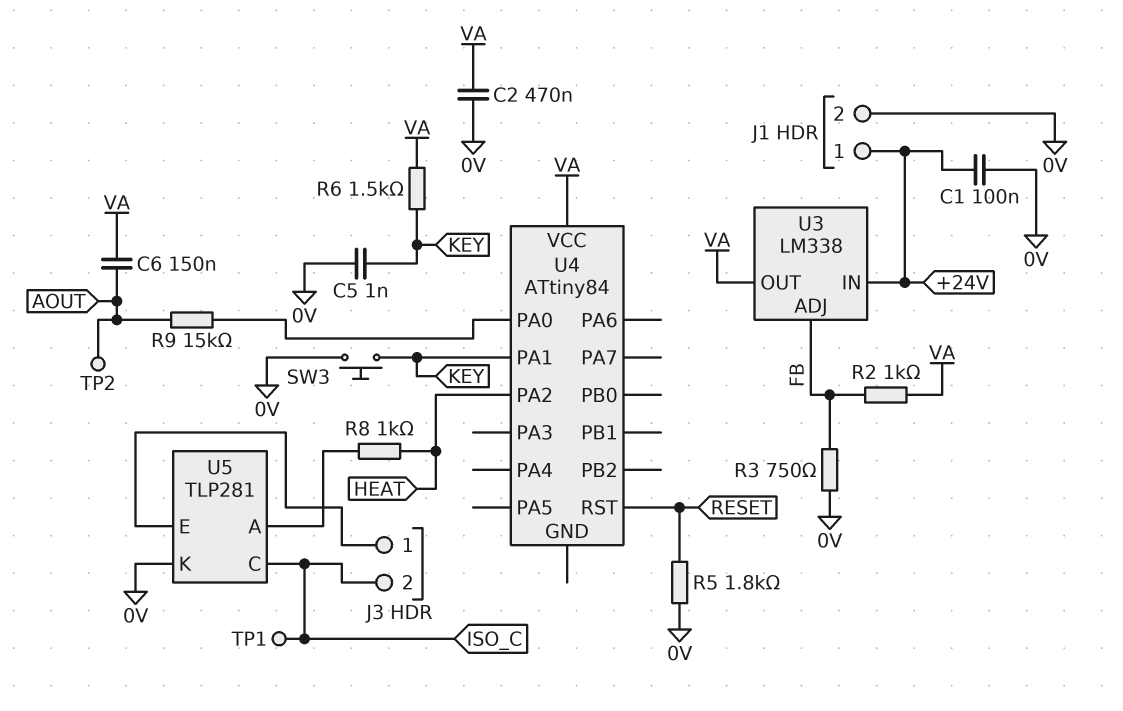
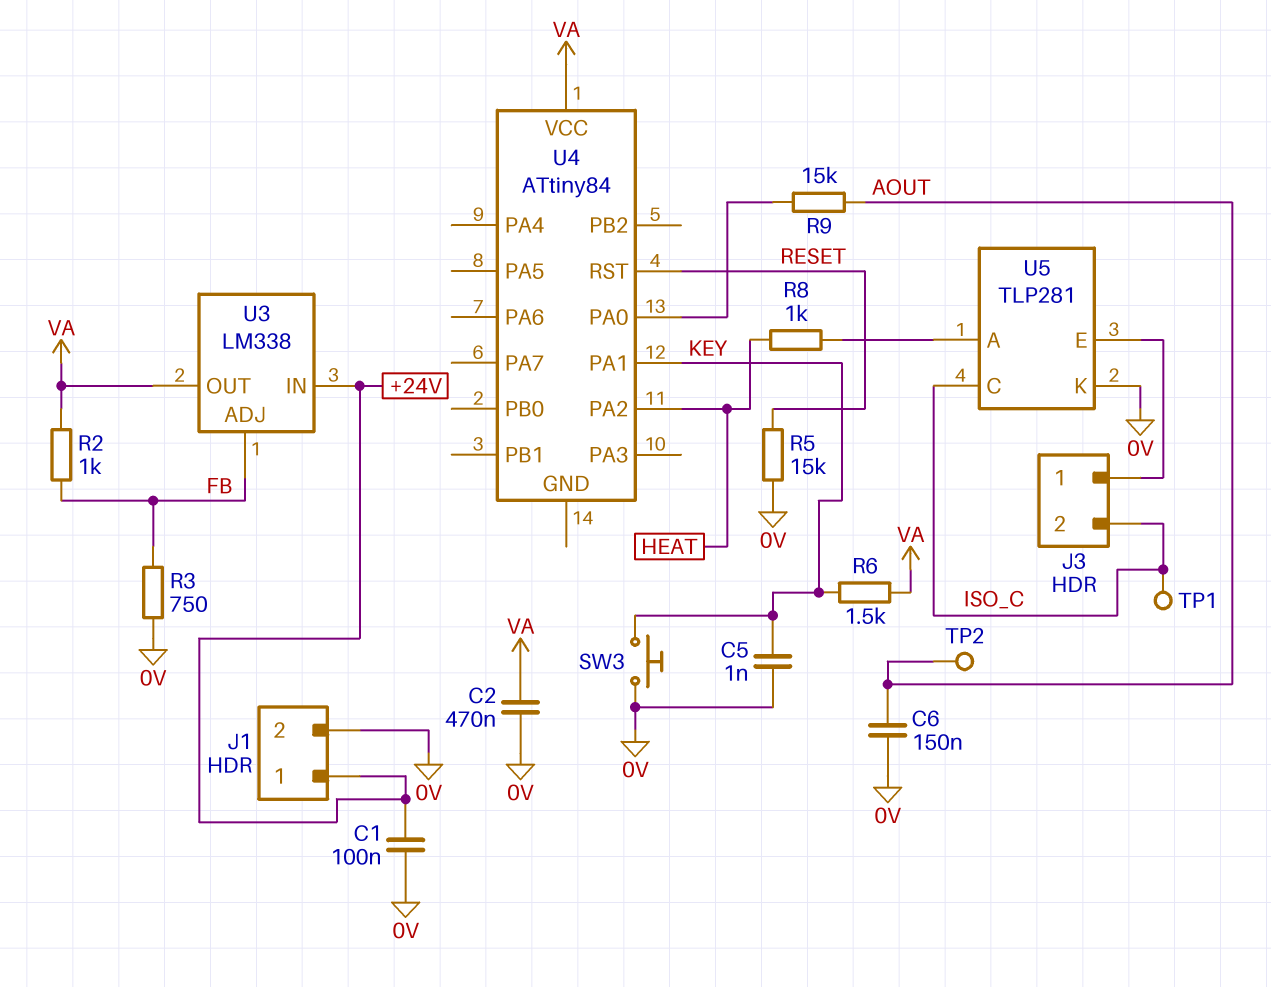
C6: 150nF (AOUT, VA) -> 150nF (0V, AOUT)
R5: 1.8k (0V, RESET) -> 15k (0V, RESET)

